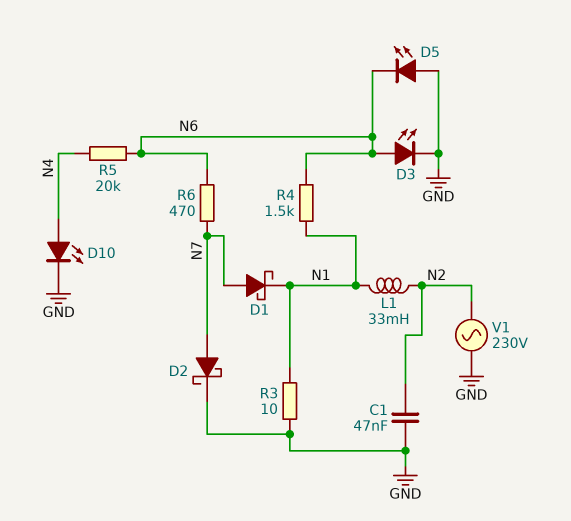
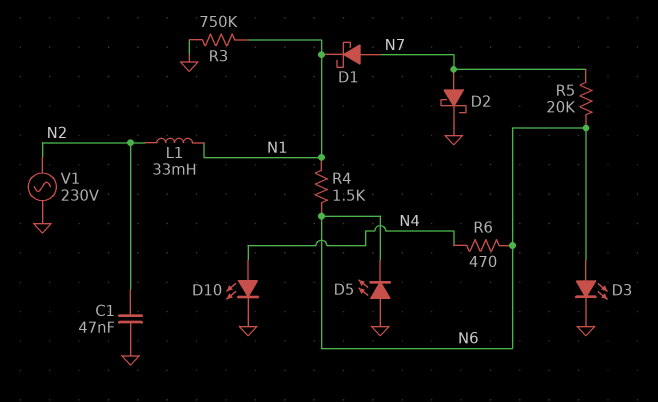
R3: 10 (GND, N1) -> 750k (GND, N1)
R5: 20k (N4, N6) -> 20k (N6, N7)
R6: 470 (N6, N7) -> 470 (N4, N6)

